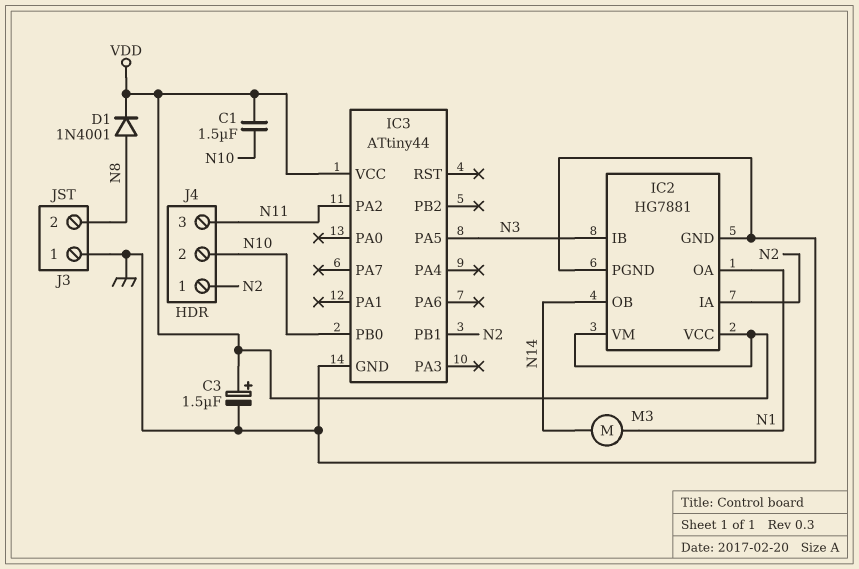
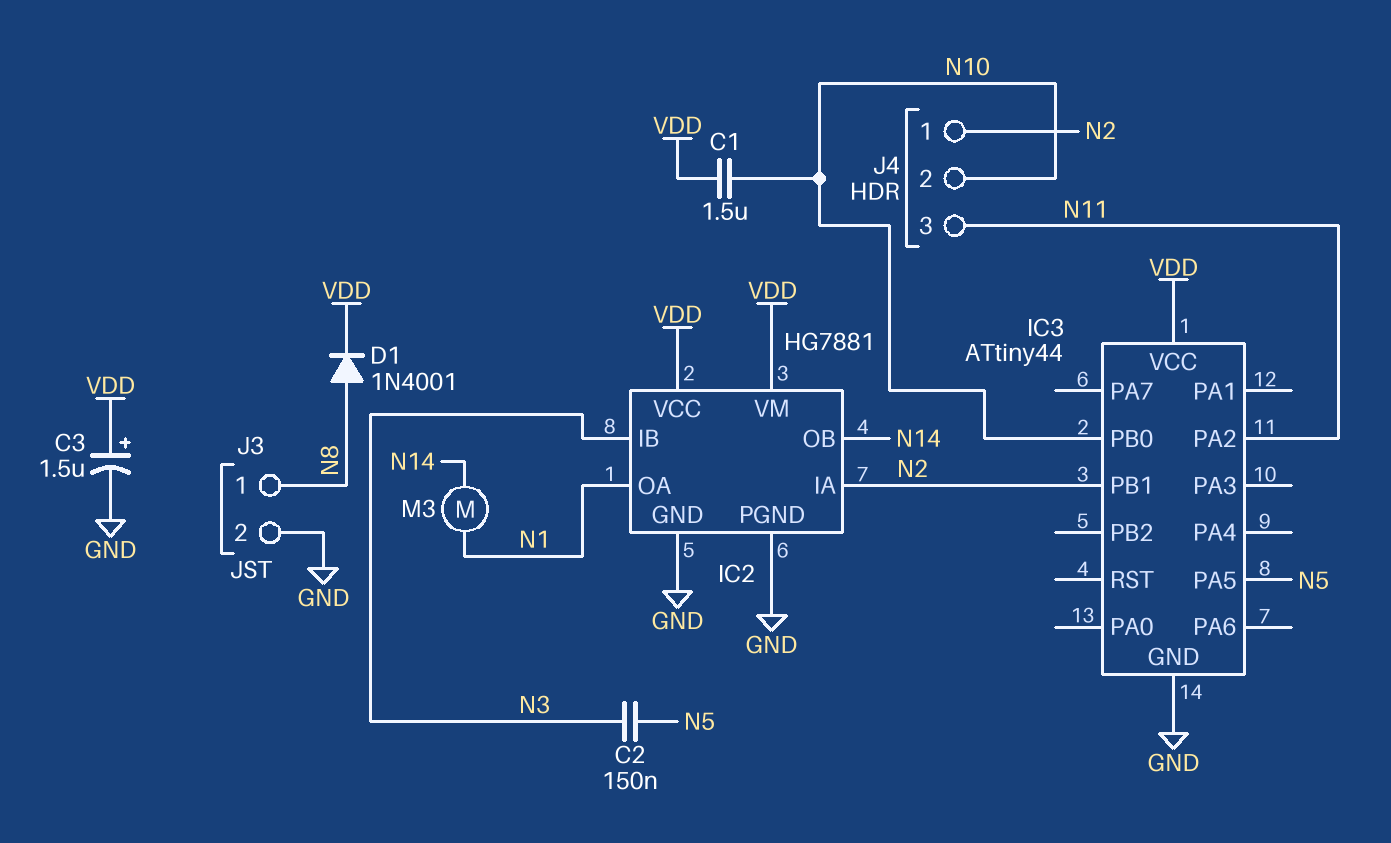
C2: none -> 150nF (N3, N5)
IC3 pin PA5: N3 -> N5
J3 pin 1: GND -> N8
J3 pin 2: N8 -> GND

